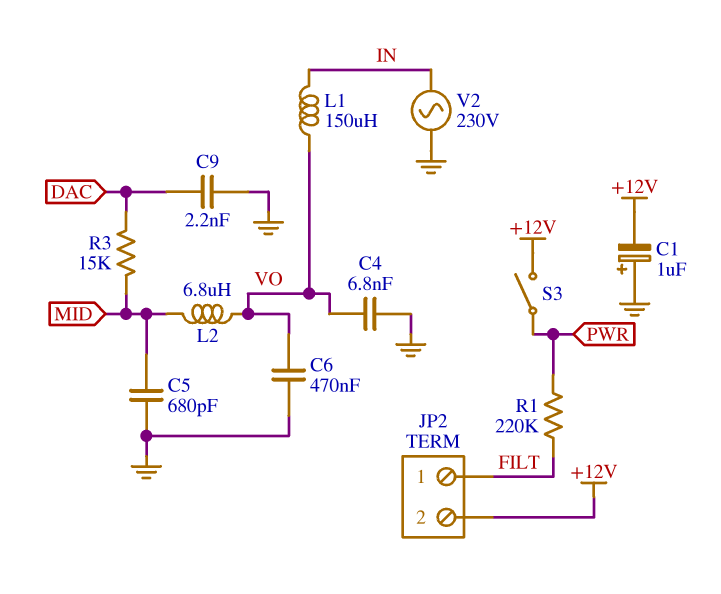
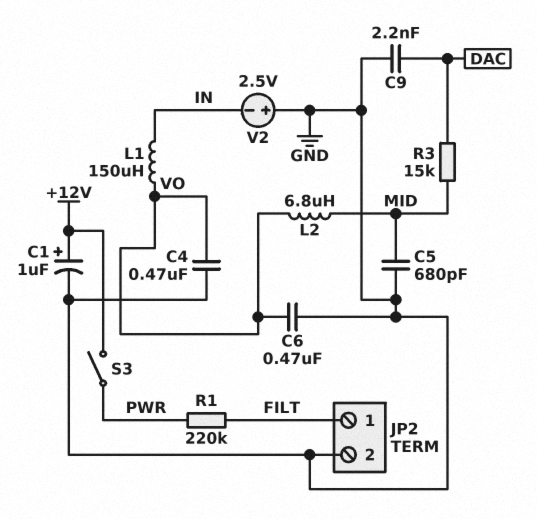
C1: 1uF (plus GND, minus +12V) -> 1uF (plus +12V, minus GND)
C4: 6.8nF (GND, VO) -> 470nF (GND, VO)
JP2 pin 2: +12V -> GND
V2: AC 230V (GND, IN) -> 2.5V (plus GND, minus IN)

